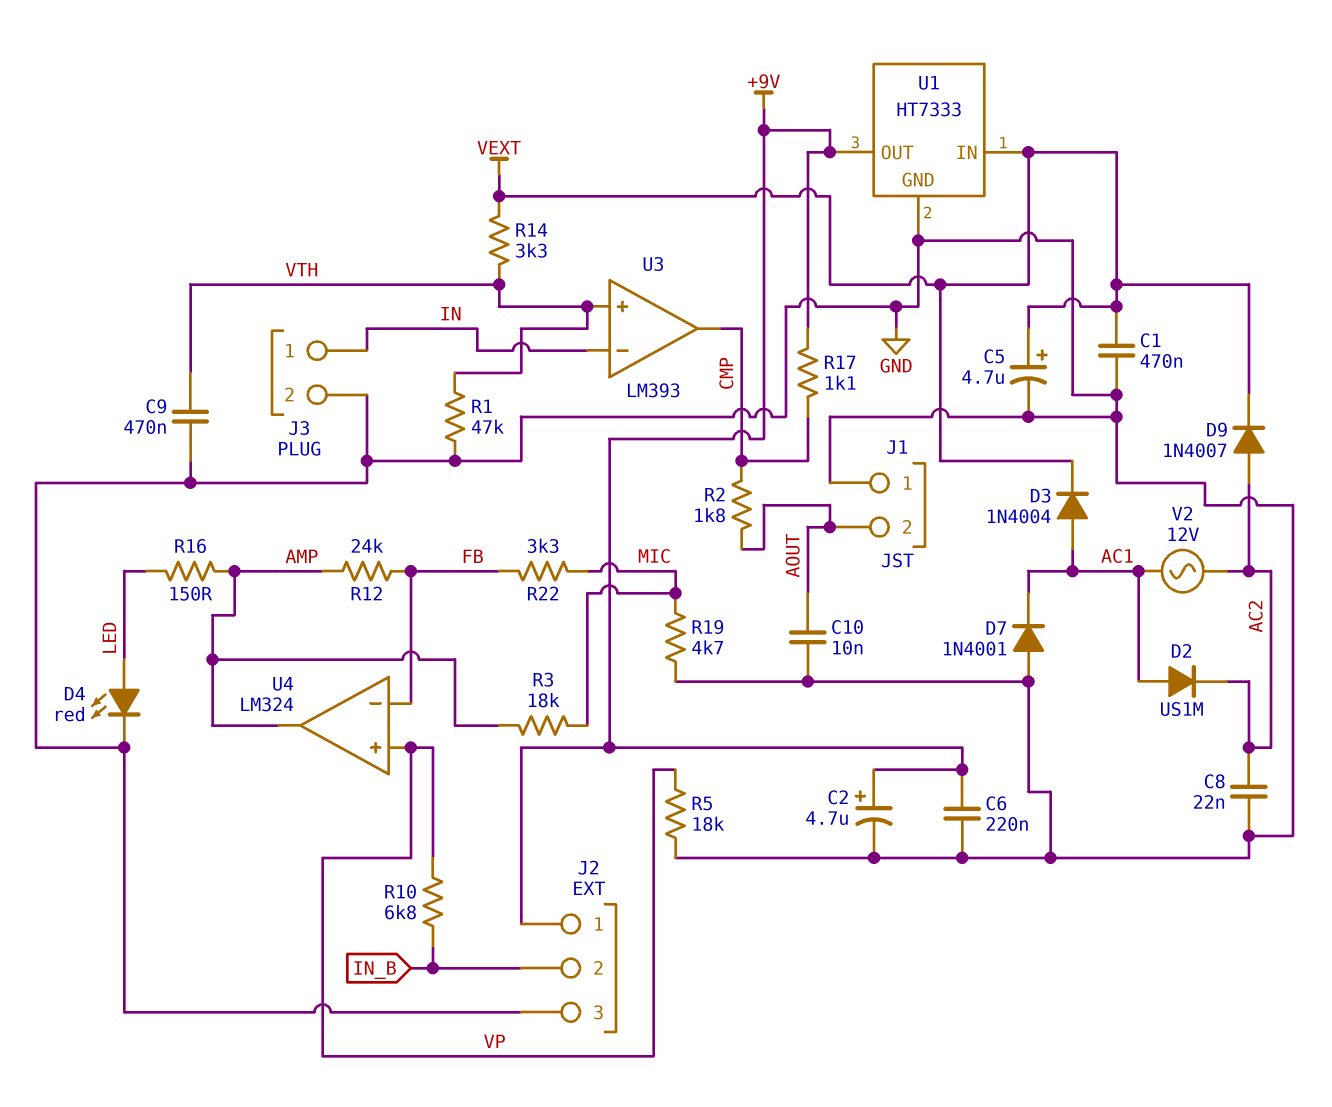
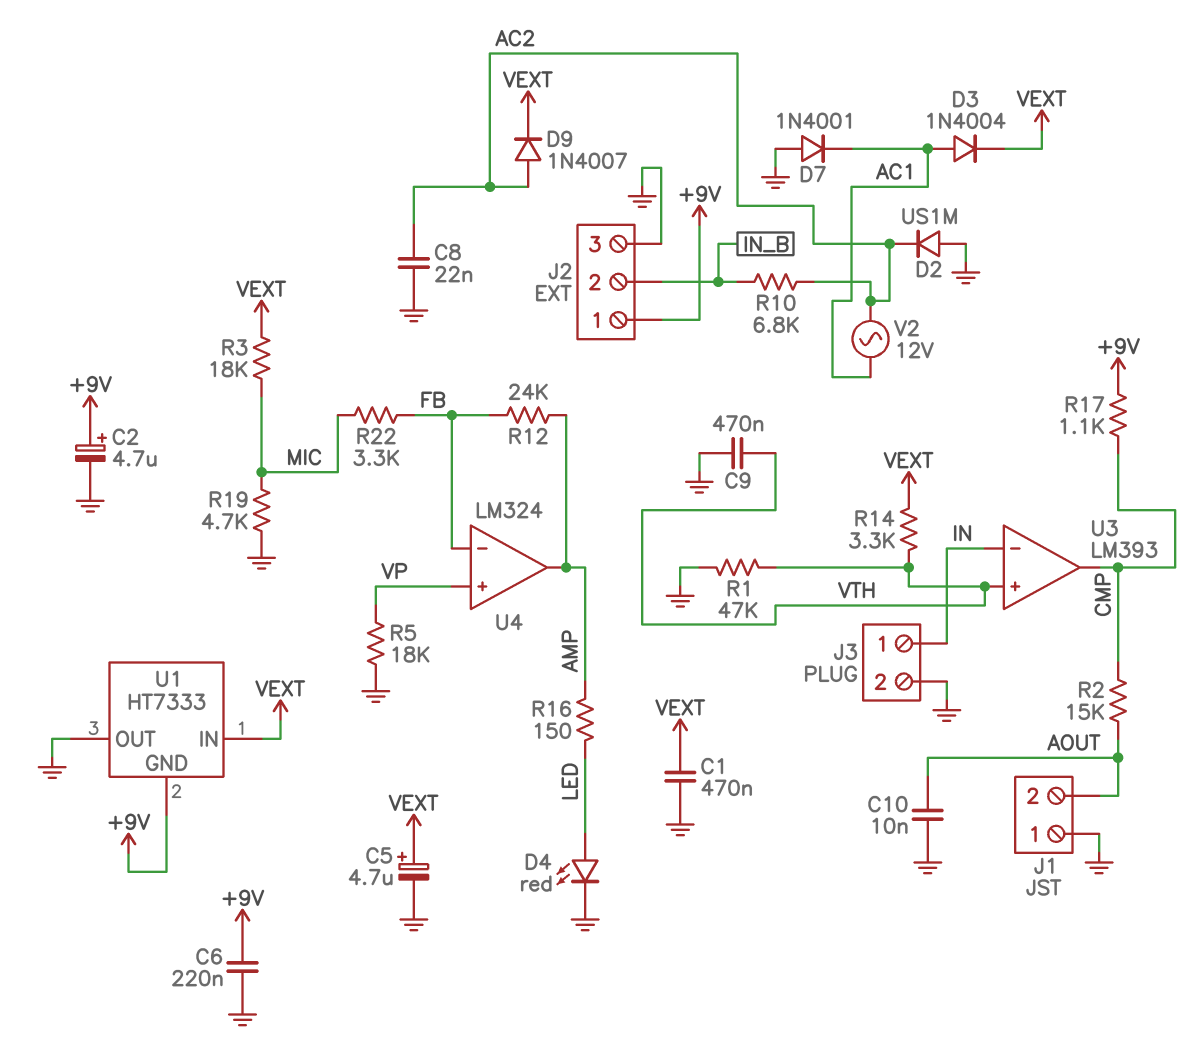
D2: diode US1M (A AC1, K AC2) -> diode US1M (A GND, K AC2)
R2: 1.8k (AOUT, CMP) -> 15k (AOUT, CMP)
R3: 18k (AMP, MIC) -> 18k (MIC, VEXT)
R10: 6.8k (IN_B, VP) -> 6.8k (AC2, IN_B)
U1 pin GND: GND -> +9V
U1 pin OUT: +9V -> GND

